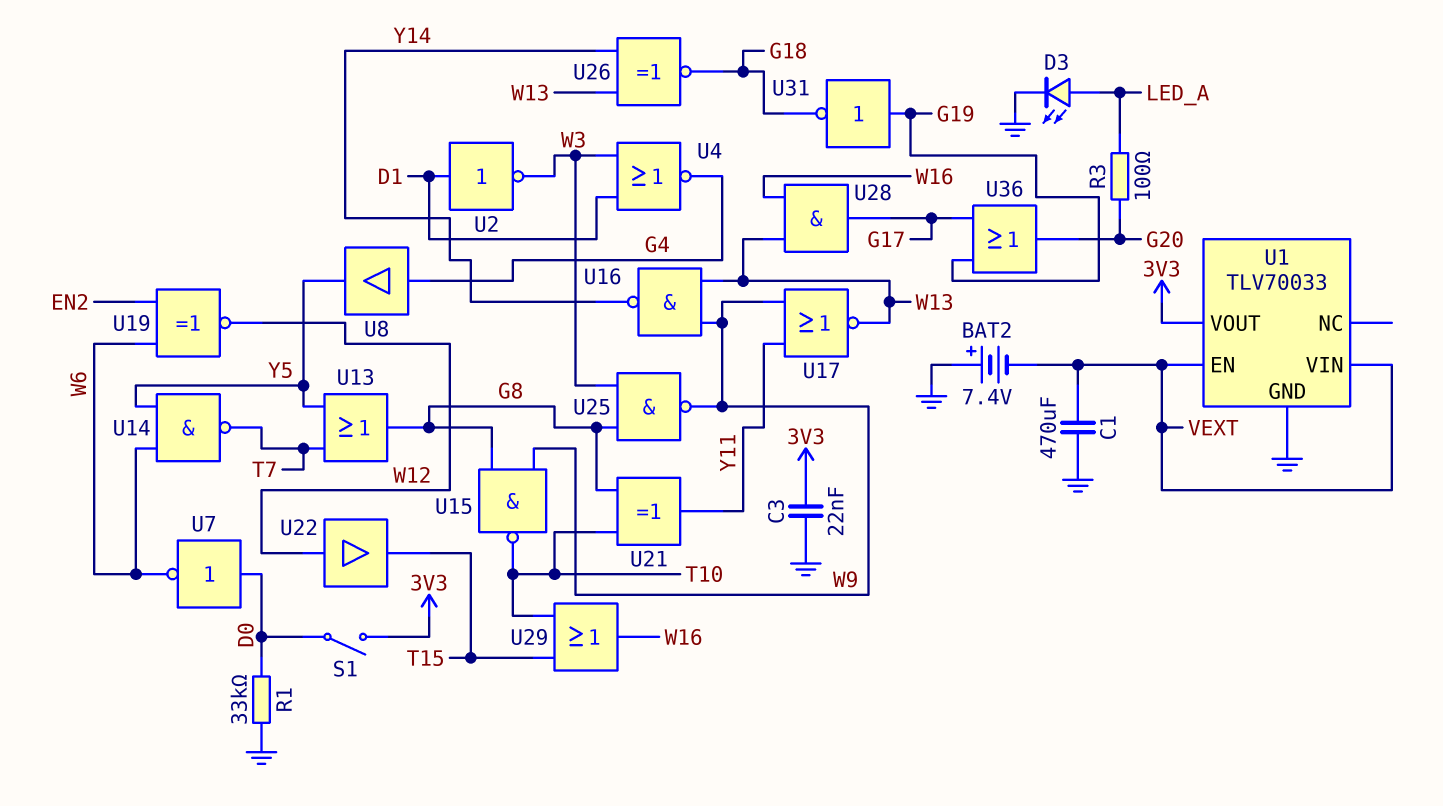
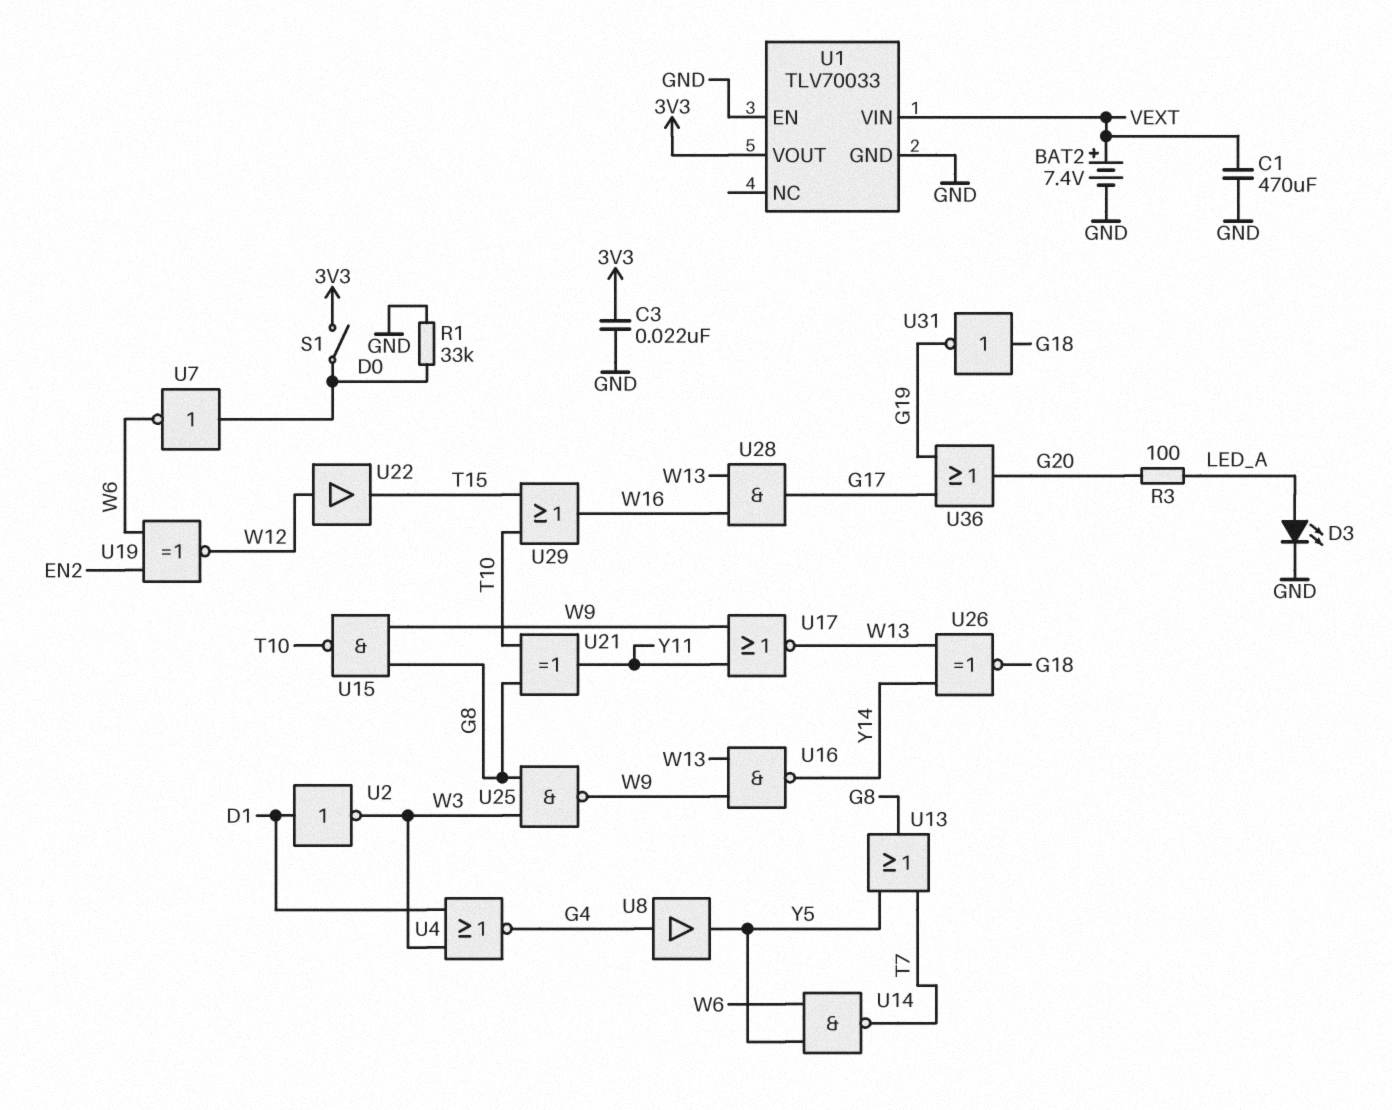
BAT2: 7.4V (plus GND, minus VEXT) -> 7.4V (plus VEXT, minus GND)
U1 pin EN: VEXT -> GND
U31: NOT (in G19, out G18) -> NOT (in G18, out G19)

